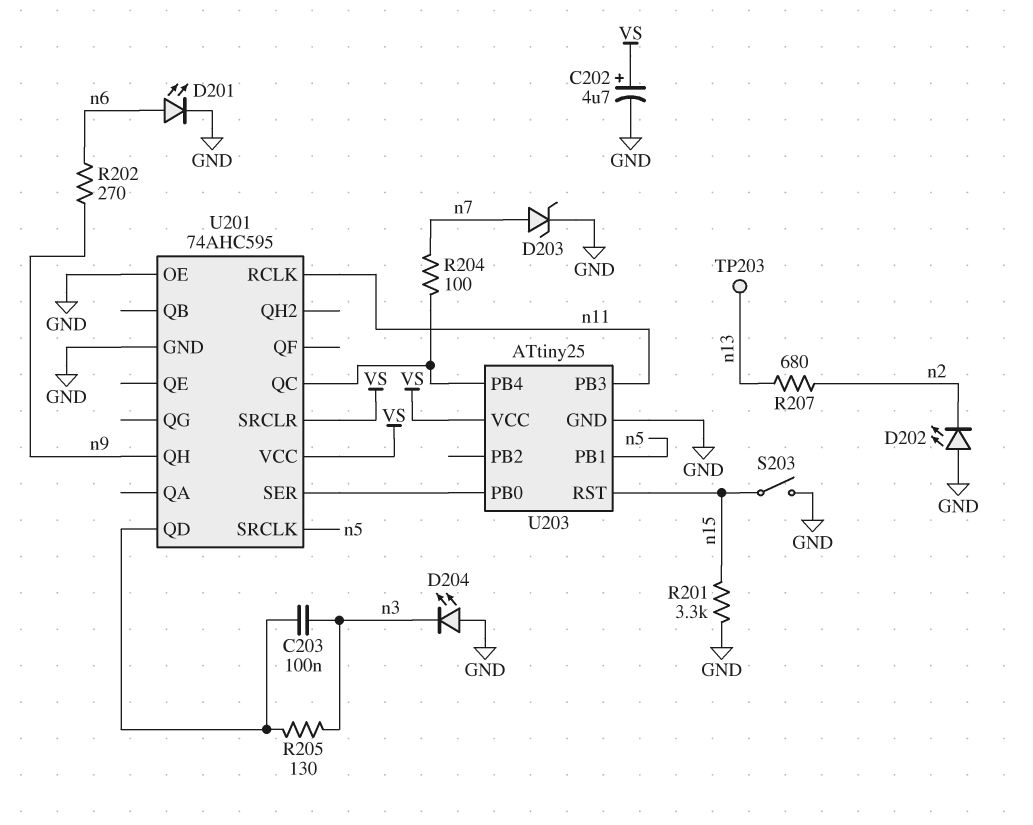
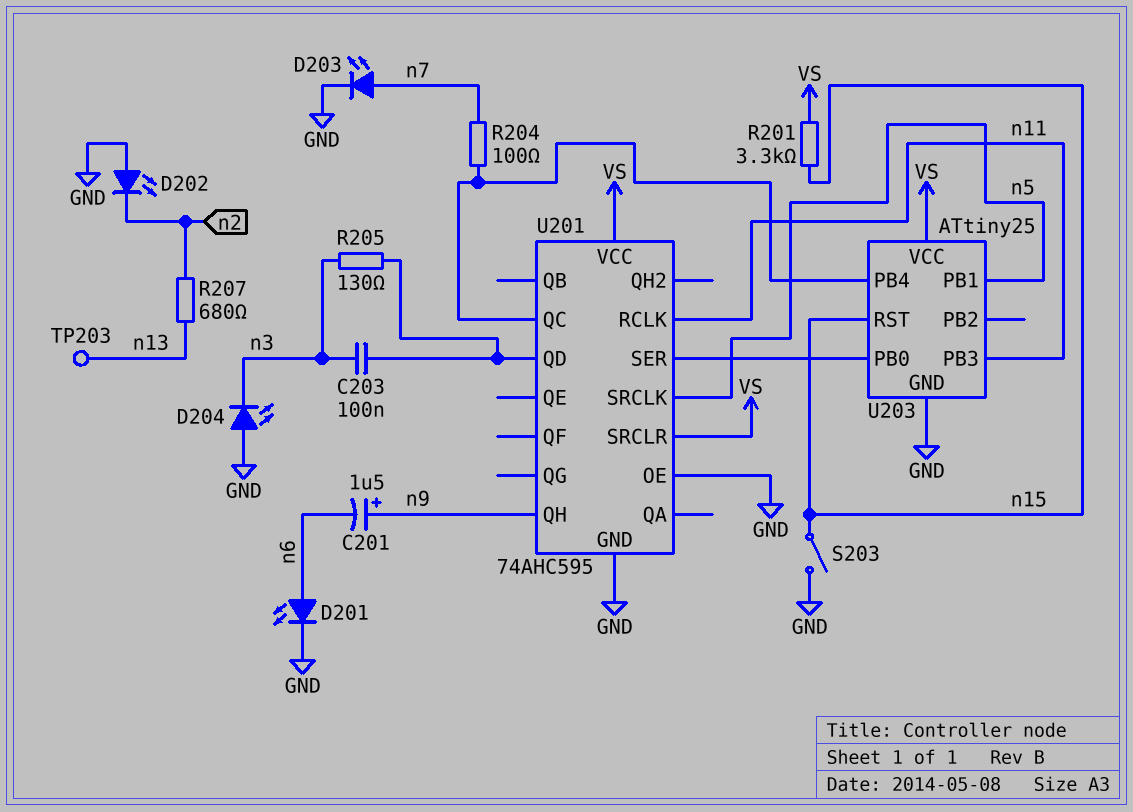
C201: none -> 1.5uF (plus n9, minus n6)
C202: 4.7uF (plus VS, minus GND) -> none
D203: zener (A n7, K GND) -> LED (A n7, K GND)
R201: 3.3k (GND, n15) -> 3.3k (VS, n15)
R202: 270 (n6, n9) -> none

